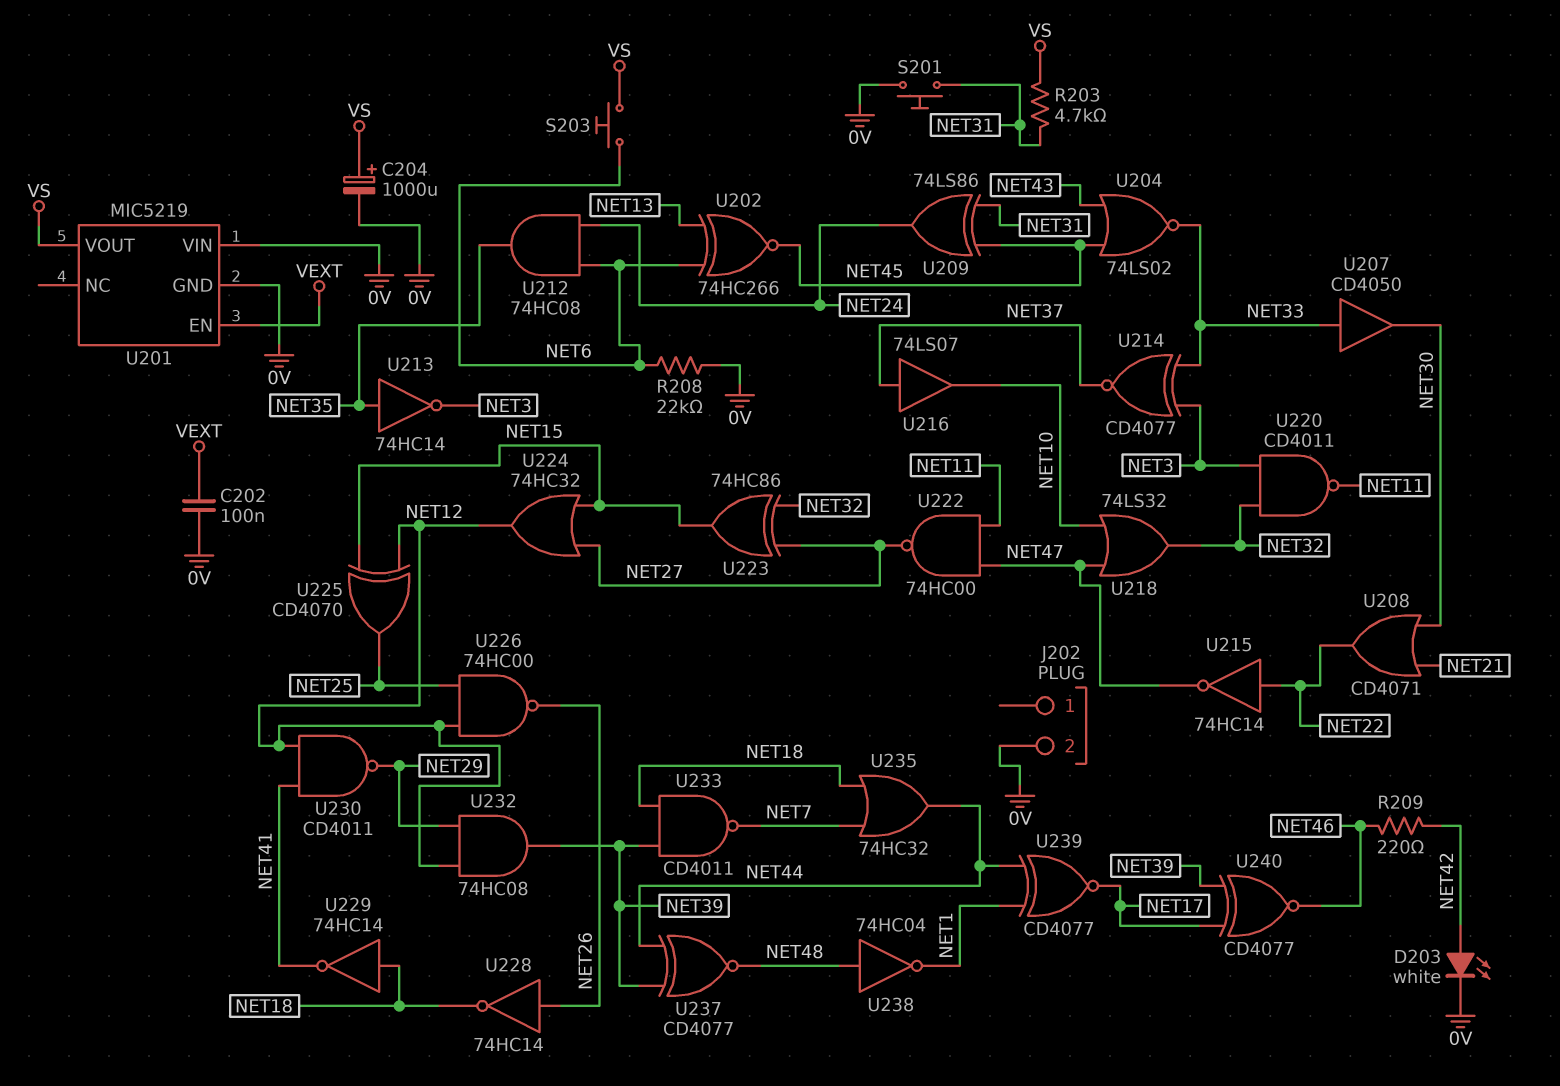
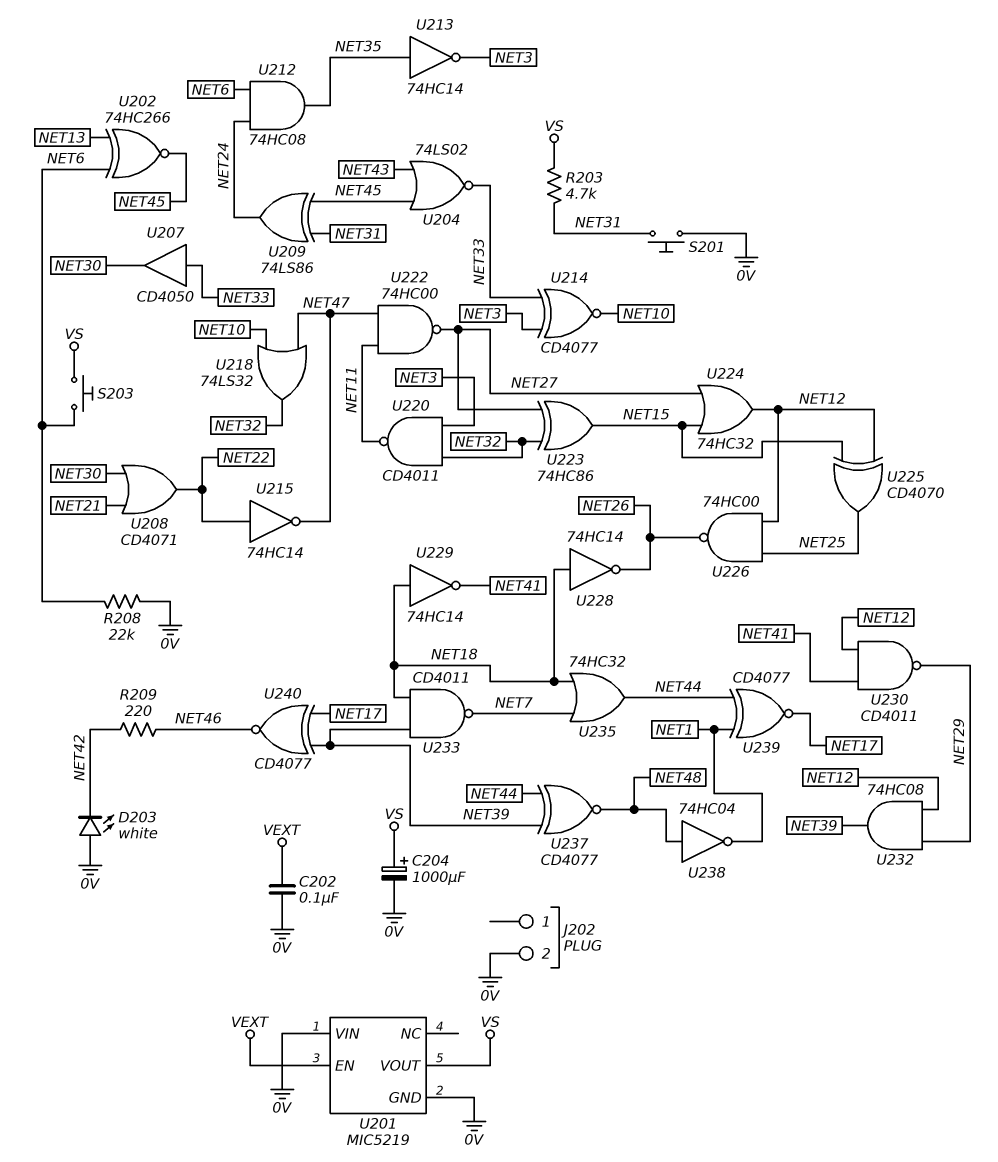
D203: LED white (A NET42, K 0V) -> LED white (A 0V, K NET42)
U214: XNOR CD4077 (in NET3, in NET33, out NET37) -> XNOR CD4077 (in NET3, in NET33, out NET10)
U216: buffer 74LS07 (in NET37, out NET10) -> none
U228: NOT 74HC14 (in NET26, out NET18) -> NOT 74HC14 (in NET18, out NET26)

